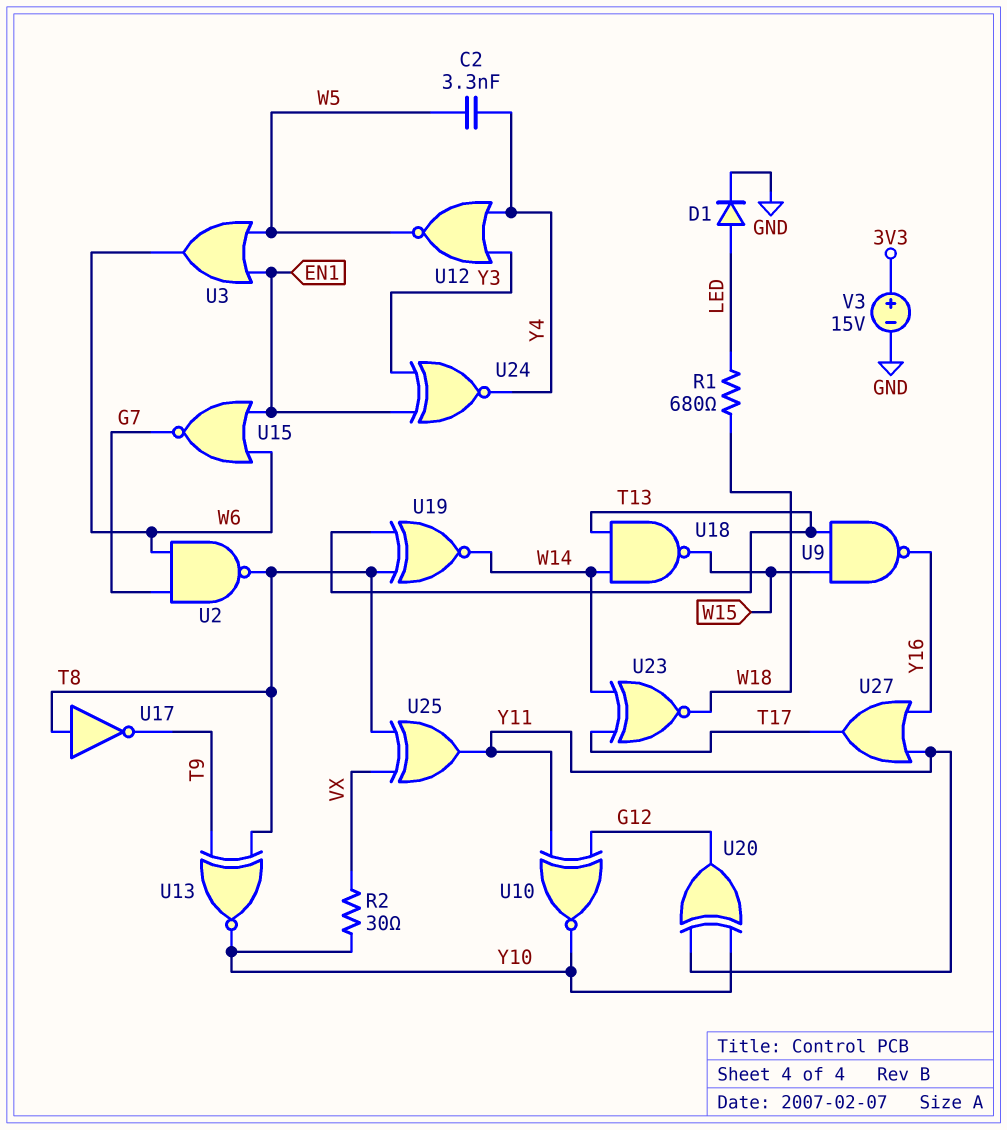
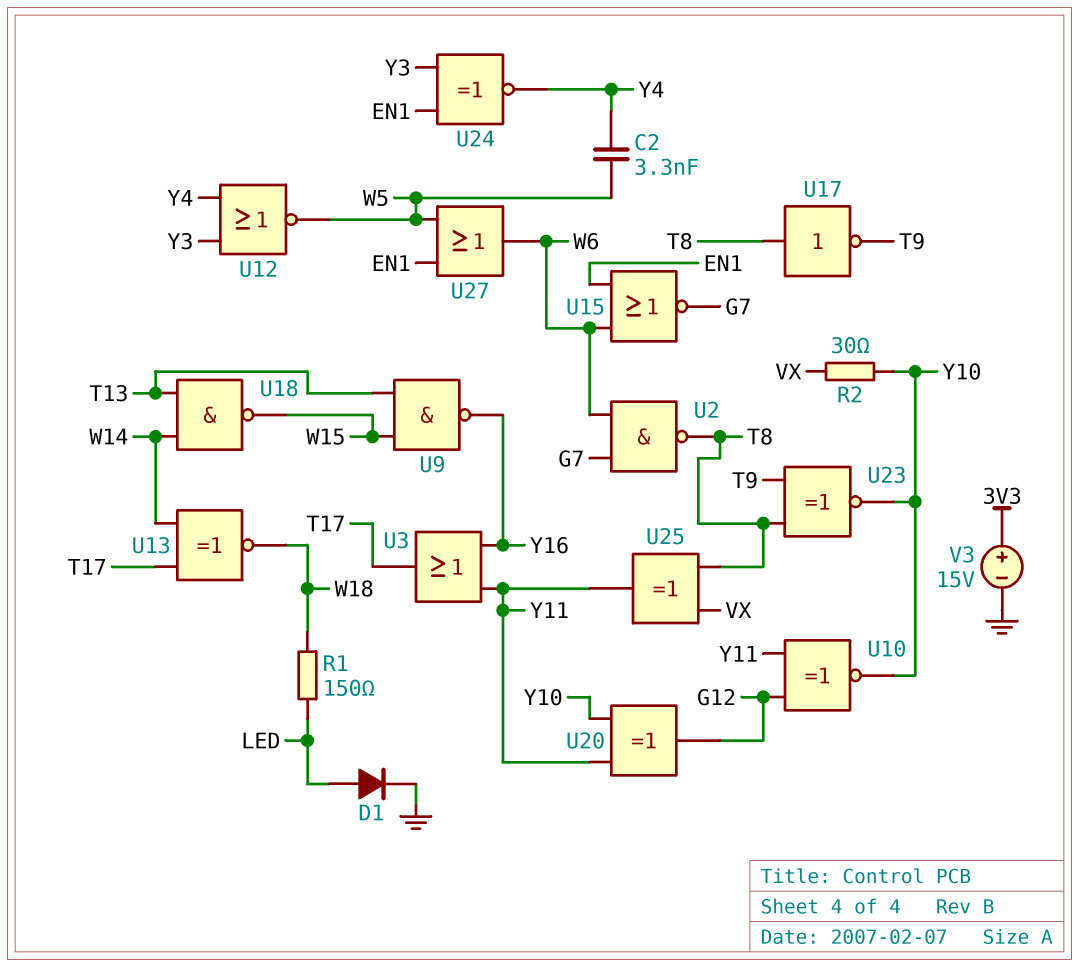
R1: 680 (LED, W18) -> 150 (LED, W18)
U3: OR (in EN1, in W5, out W6) -> OR (in Y11, in Y16, out T17)
U13: XNOR (in T8, in T9, out Y10) -> XNOR (in T17, in W14, out W18)
U19: XNOR (in T8, in T13, out W14) -> none
U23: XNOR (in T17, in W14, out W18) -> XNOR (in T8, in T9, out Y10)
U27: OR (in Y11, in Y16, out T17) -> OR (in EN1, in W5, out W6)

